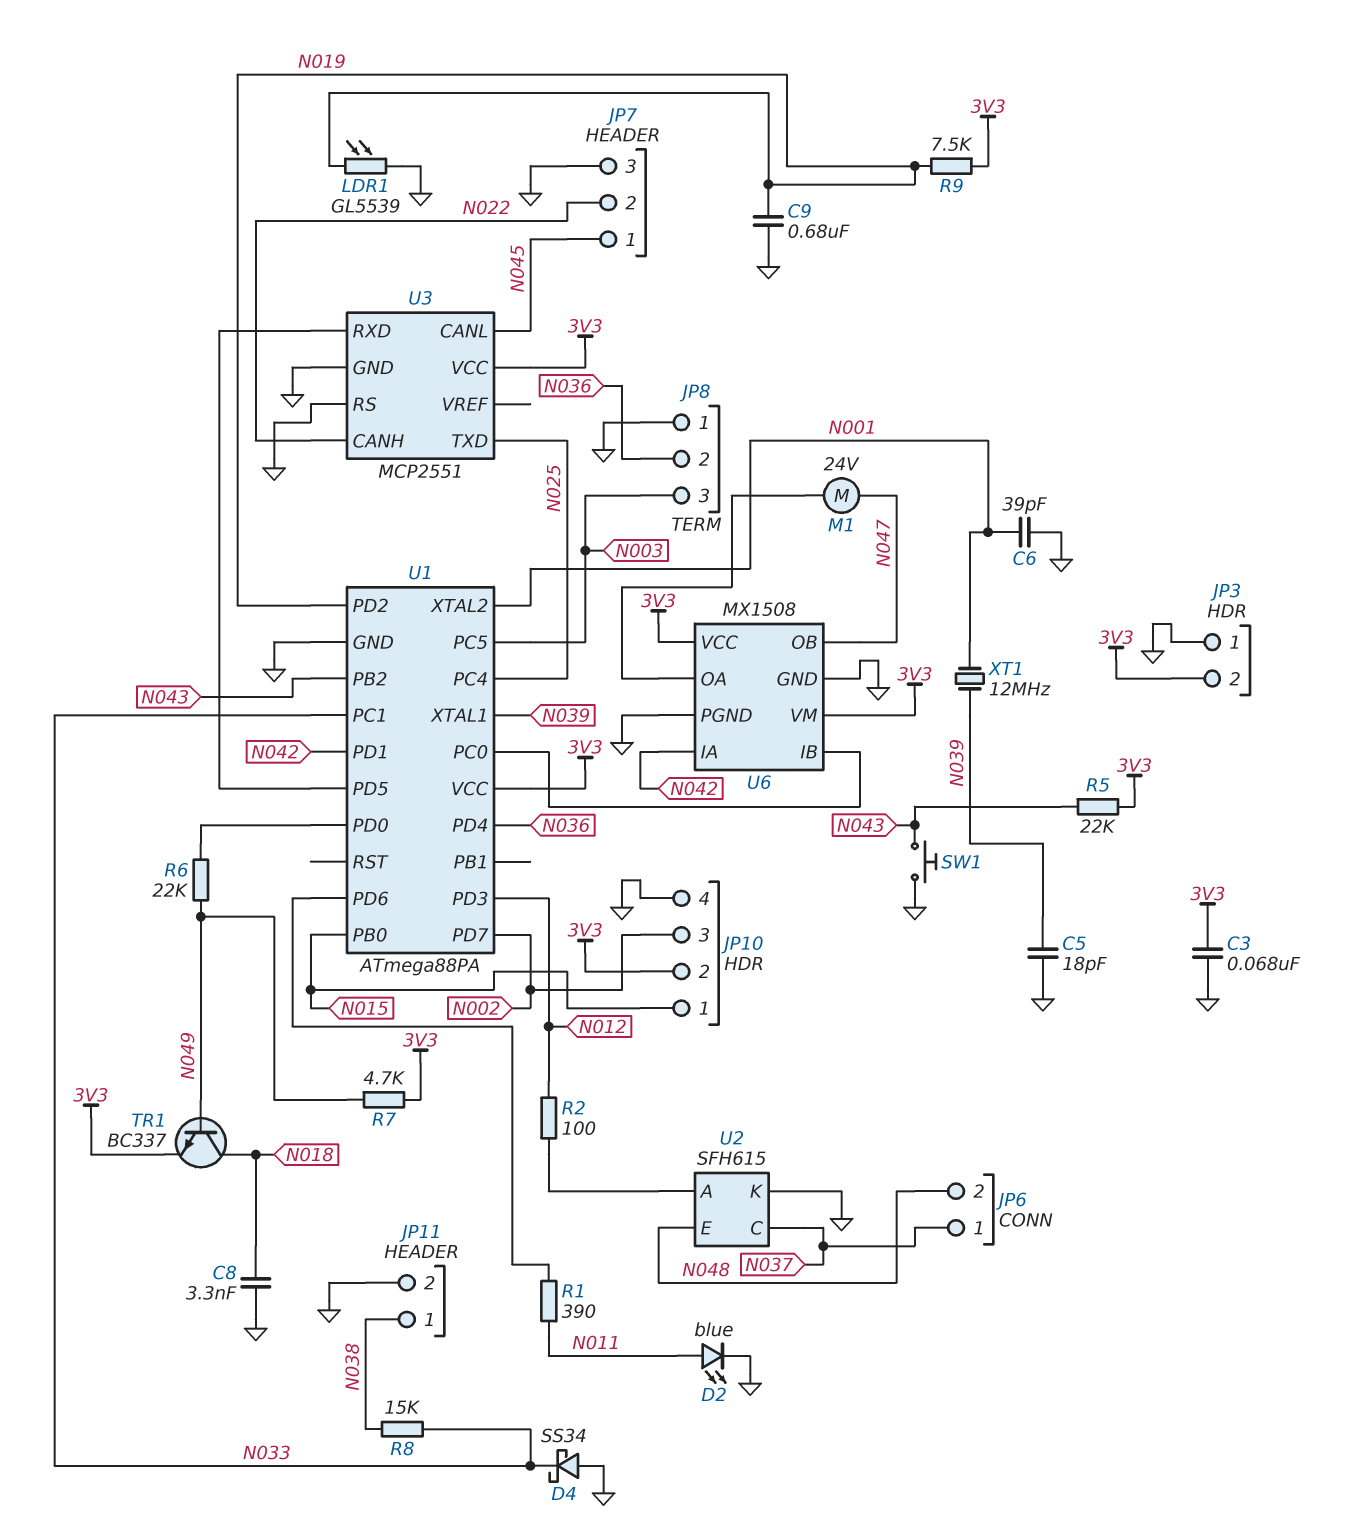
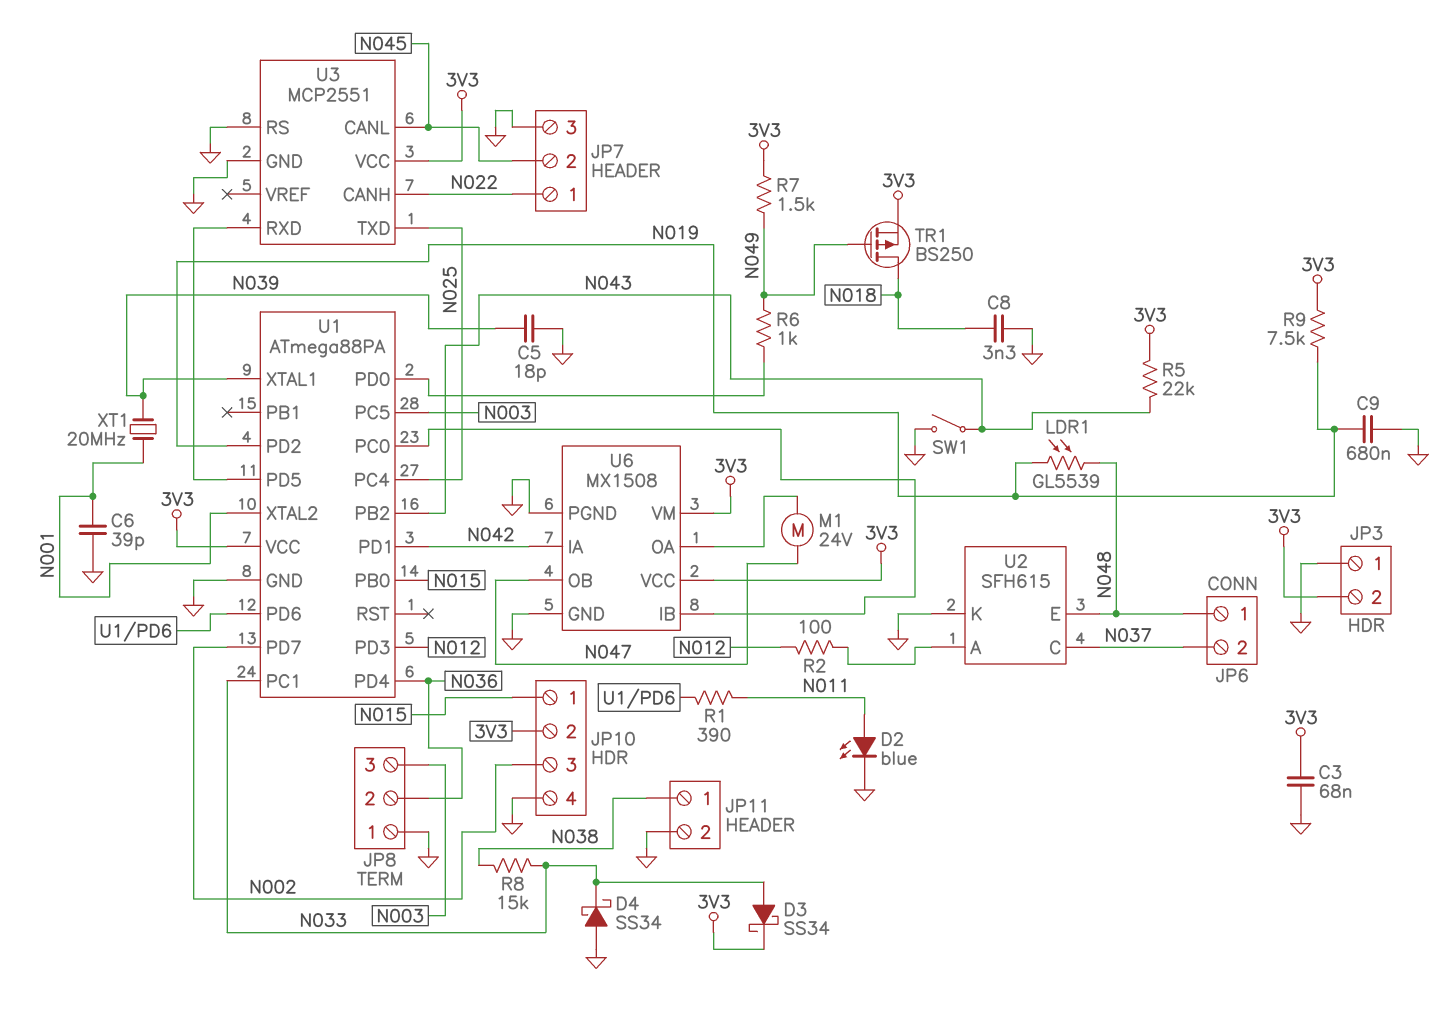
D3: none -> schottky SS34 (A N033, K 3V3)
JP6 pin 1: N037 -> N048
JP6 pin 2: N048 -> N037
JP7 pin 1: N045 -> N022
JP7 pin 2: N022 -> N045
LDR1: GL5539 (GND, N019) -> GL5539 (N019, N048)
R6: 22k (N049, U1/PD0) -> 1k (N049, U1/PD0)
R7: 4.7k (3V3, N049) -> 1.5k (3V3, N049)
SW1: button (GND, N043) -> switch (GND, N043)
TR1: NPN BC337 (B N049, C N018, E 3V3) -> PMOS BS250 (G N049, D N018, S 3V3)
XT1: 12MHz (N001, N039) -> 20MHz (N001, N039)

